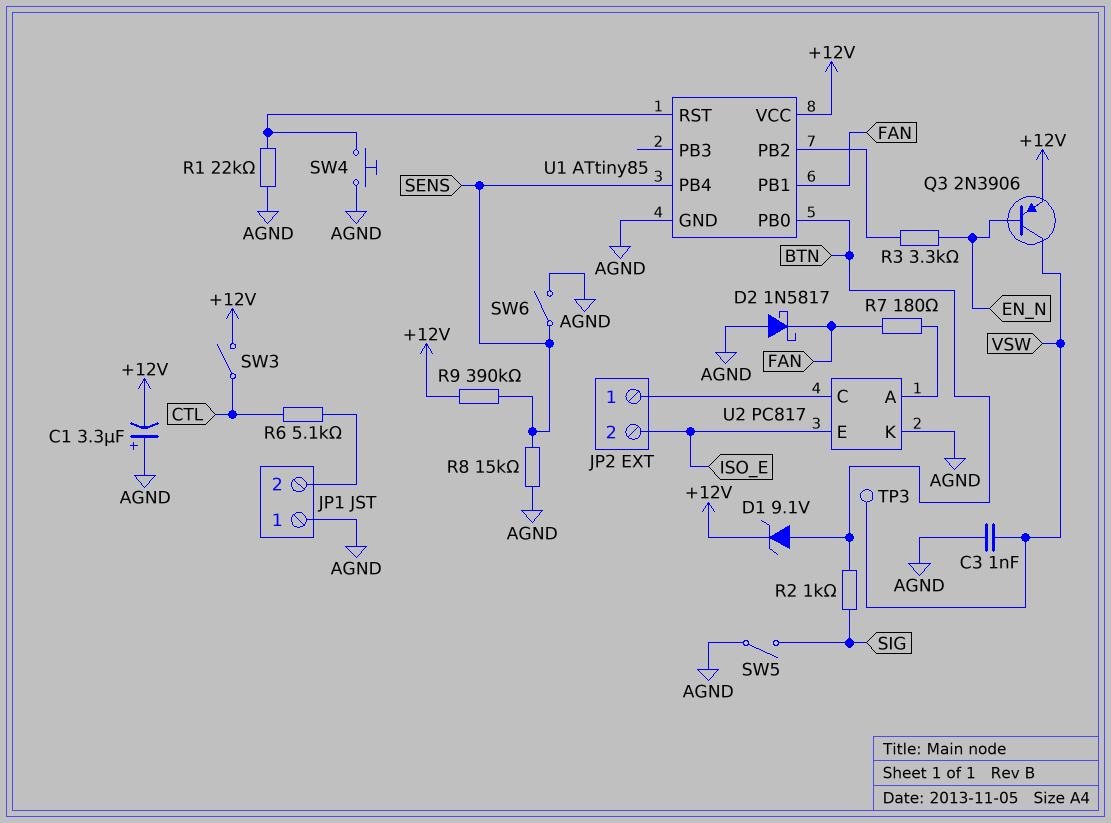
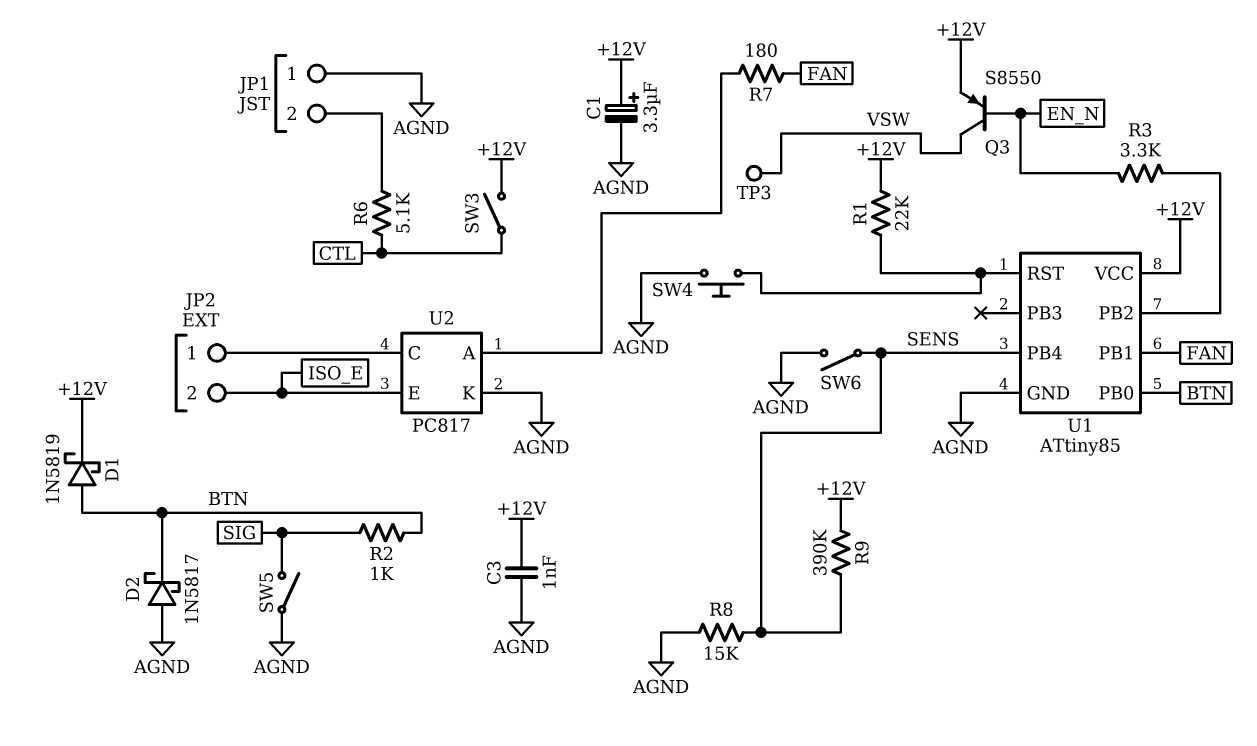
C1: 3.3uF (plus AGND, minus +12V) -> 3.3uF (plus +12V, minus AGND)
C3: 1nF (AGND, VSW) -> 1nF (+12V, AGND)
D1: zener 9.1V (A BTN, K +12V) -> schottky 1N5819 (A BTN, K +12V)
D2: schottky 1N5817 (A AGND, K FAN) -> schottky 1N5817 (A AGND, K BTN)
Q3: PNP 2N3906 (B EN_N, C VSW, E +12V) -> PNP S8550 (B EN_N, C VSW, E +12V)
R1: 22k (AGND, U1/RST) -> 22k (+12V, U1/RST)

